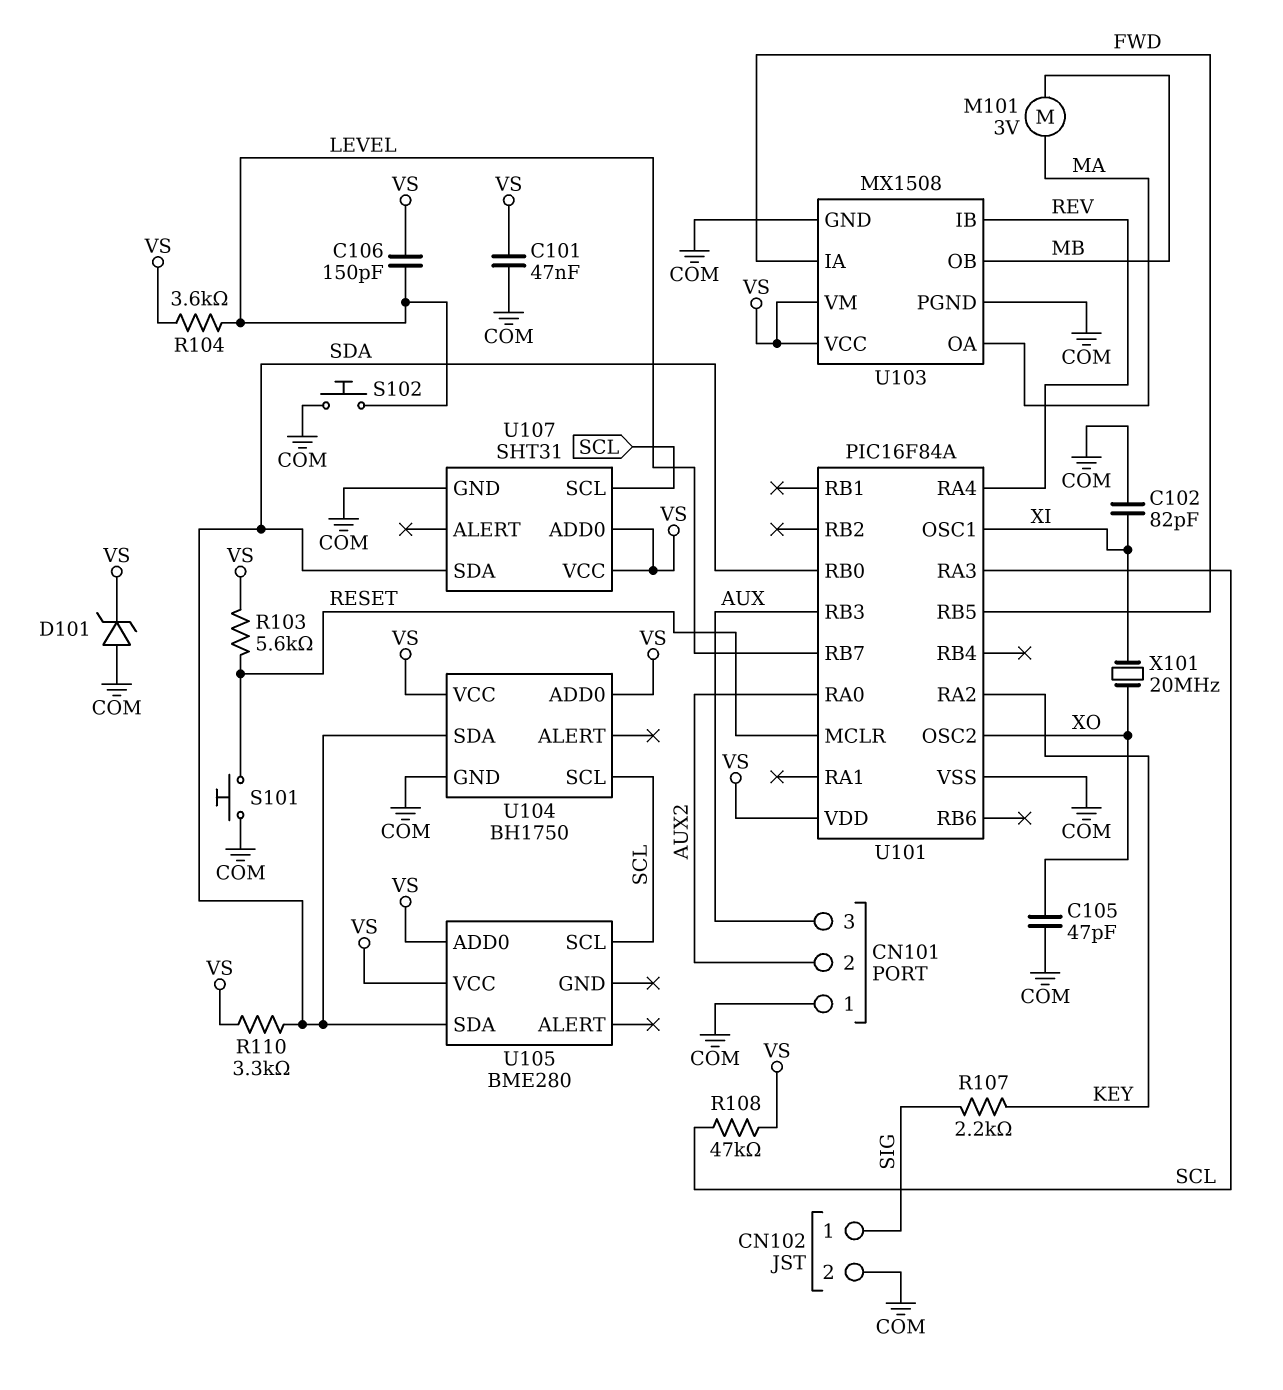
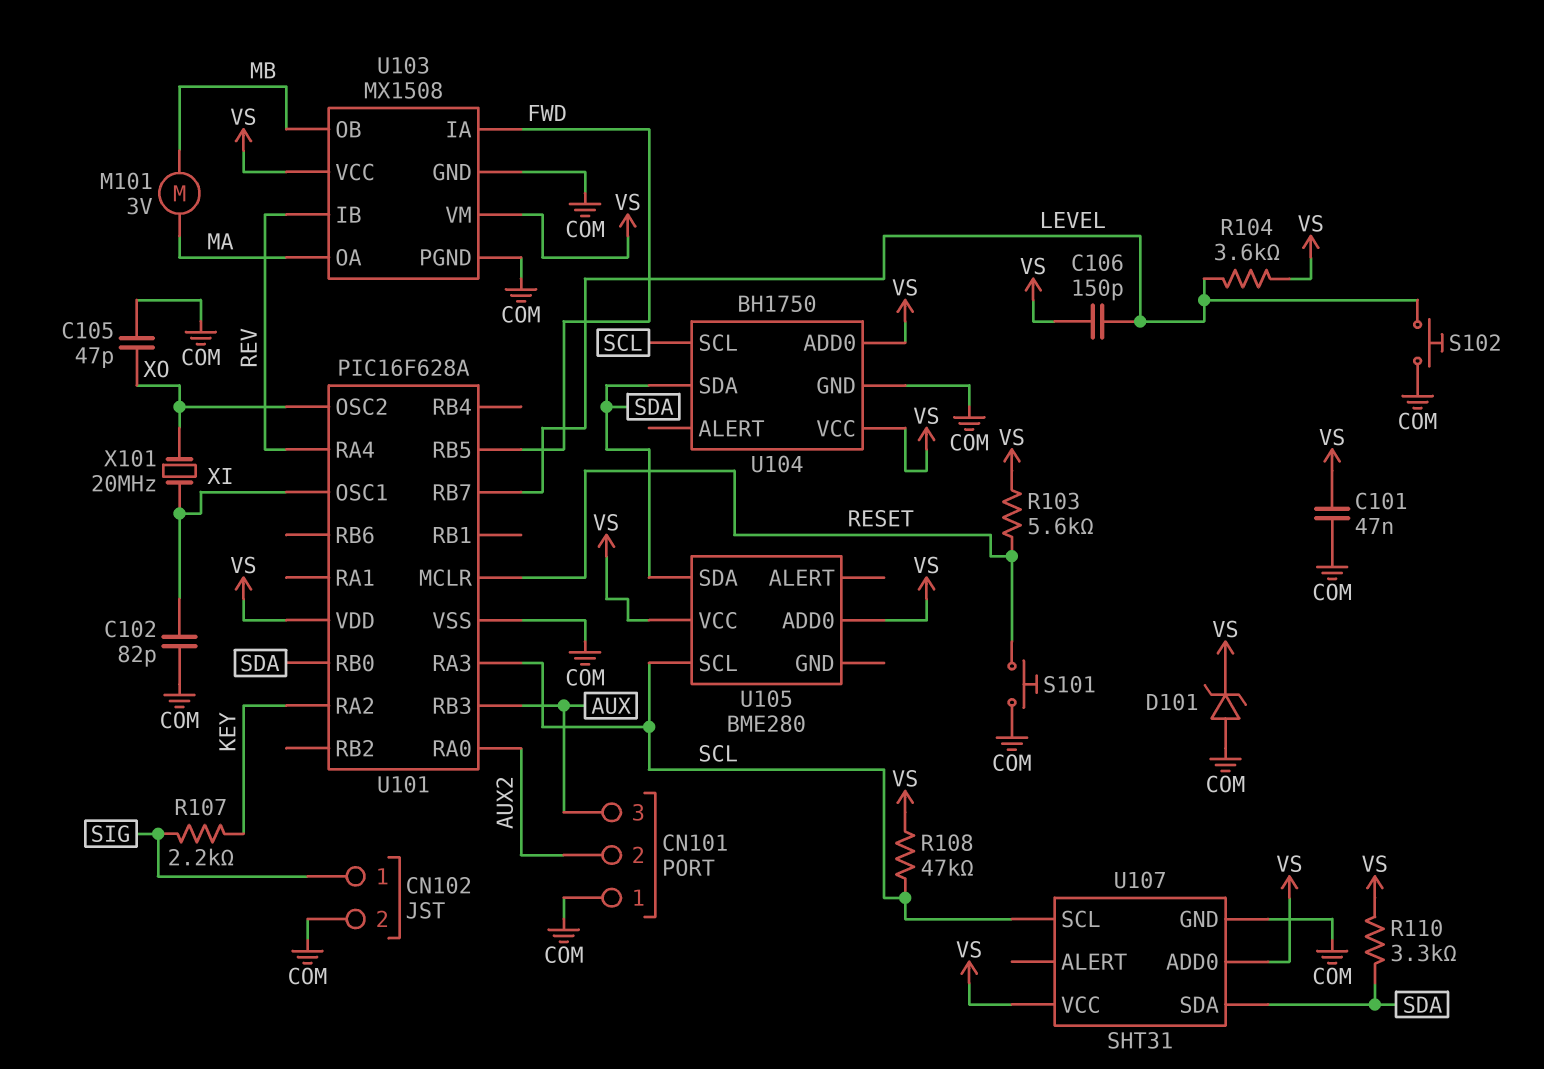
U101: PIC16F84A -> PIC16F628A

